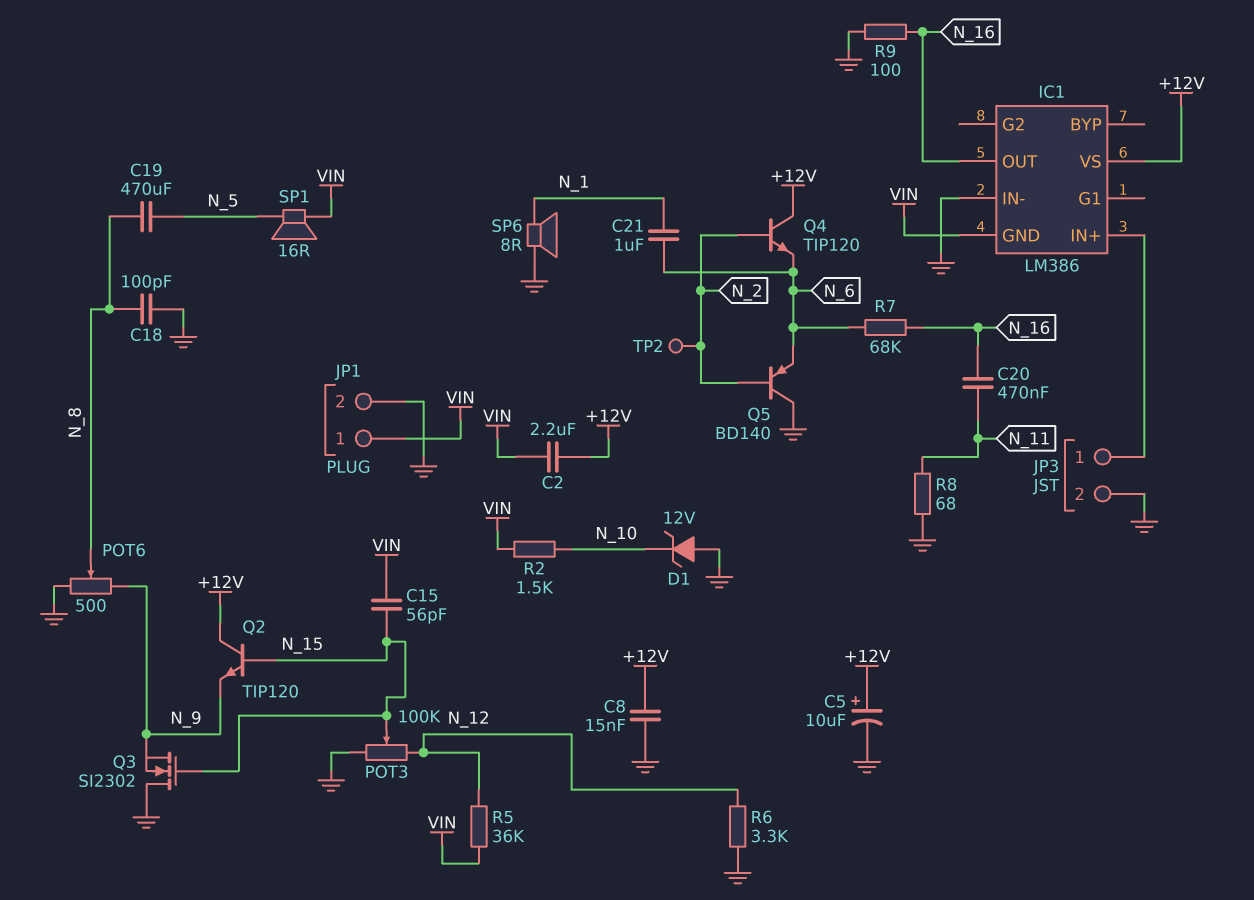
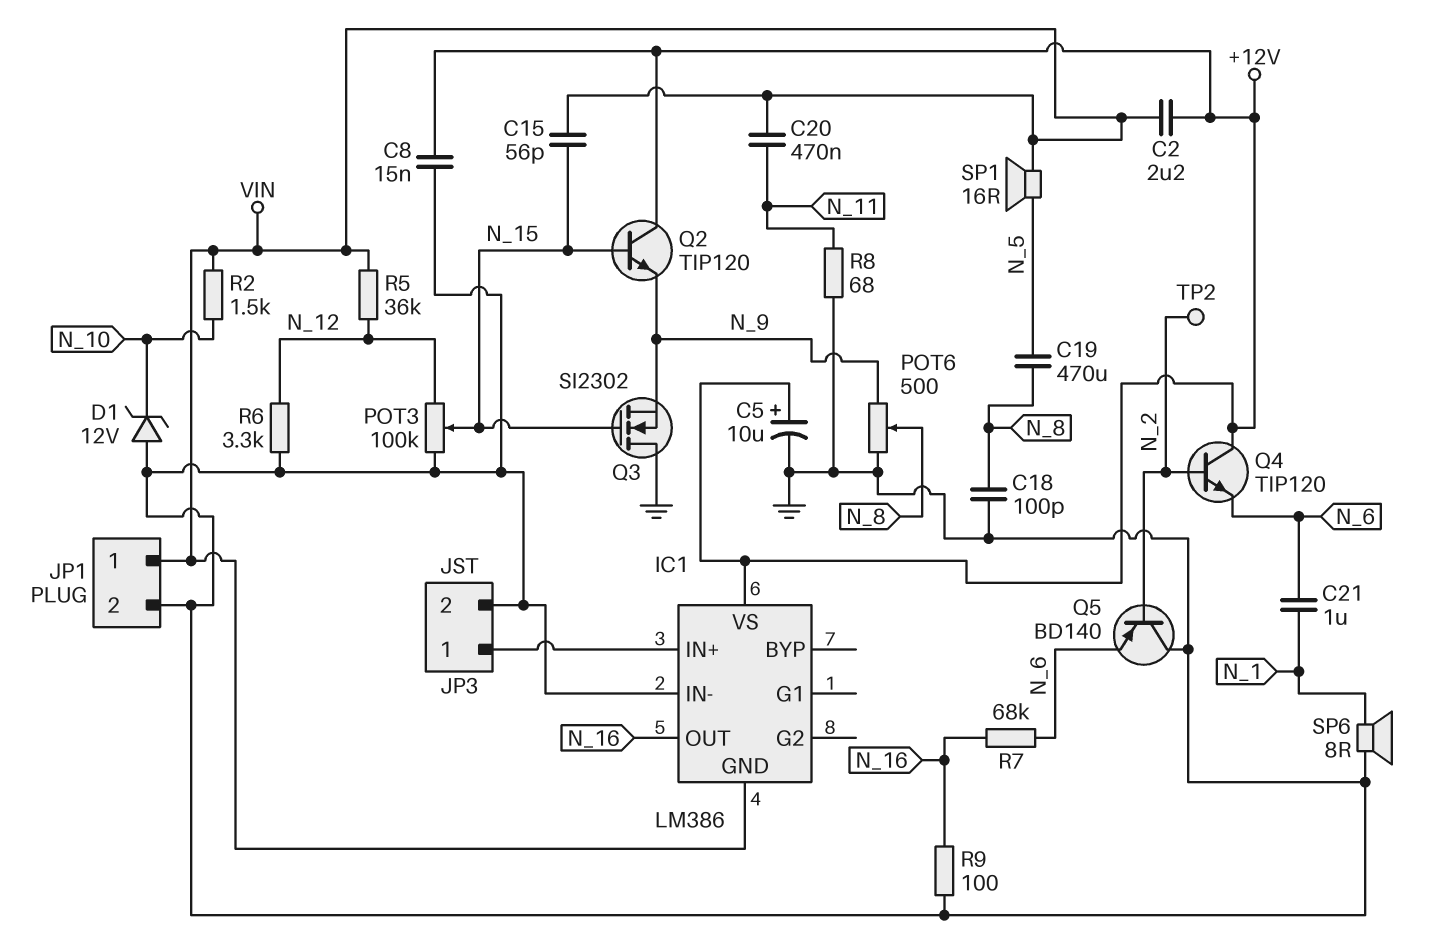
C20: 470nF (N_11, N_16) -> 470nF (N_11, VIN)

